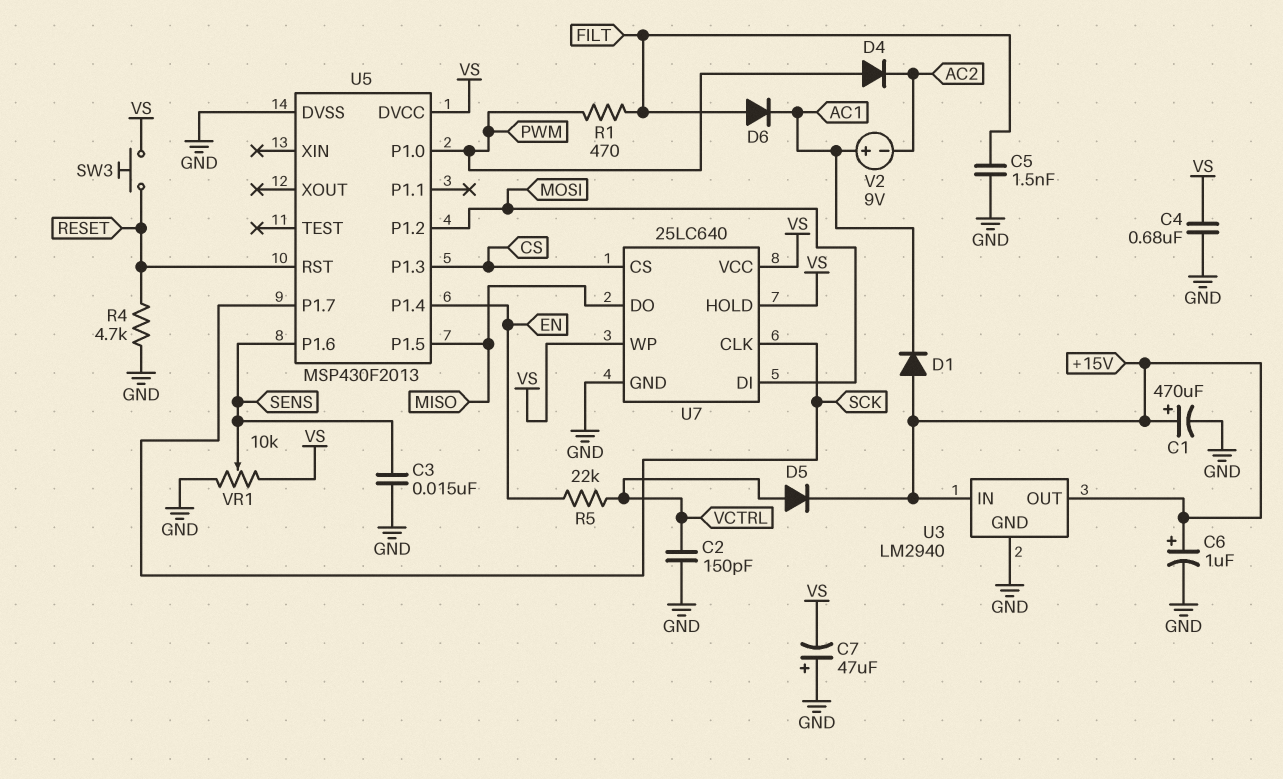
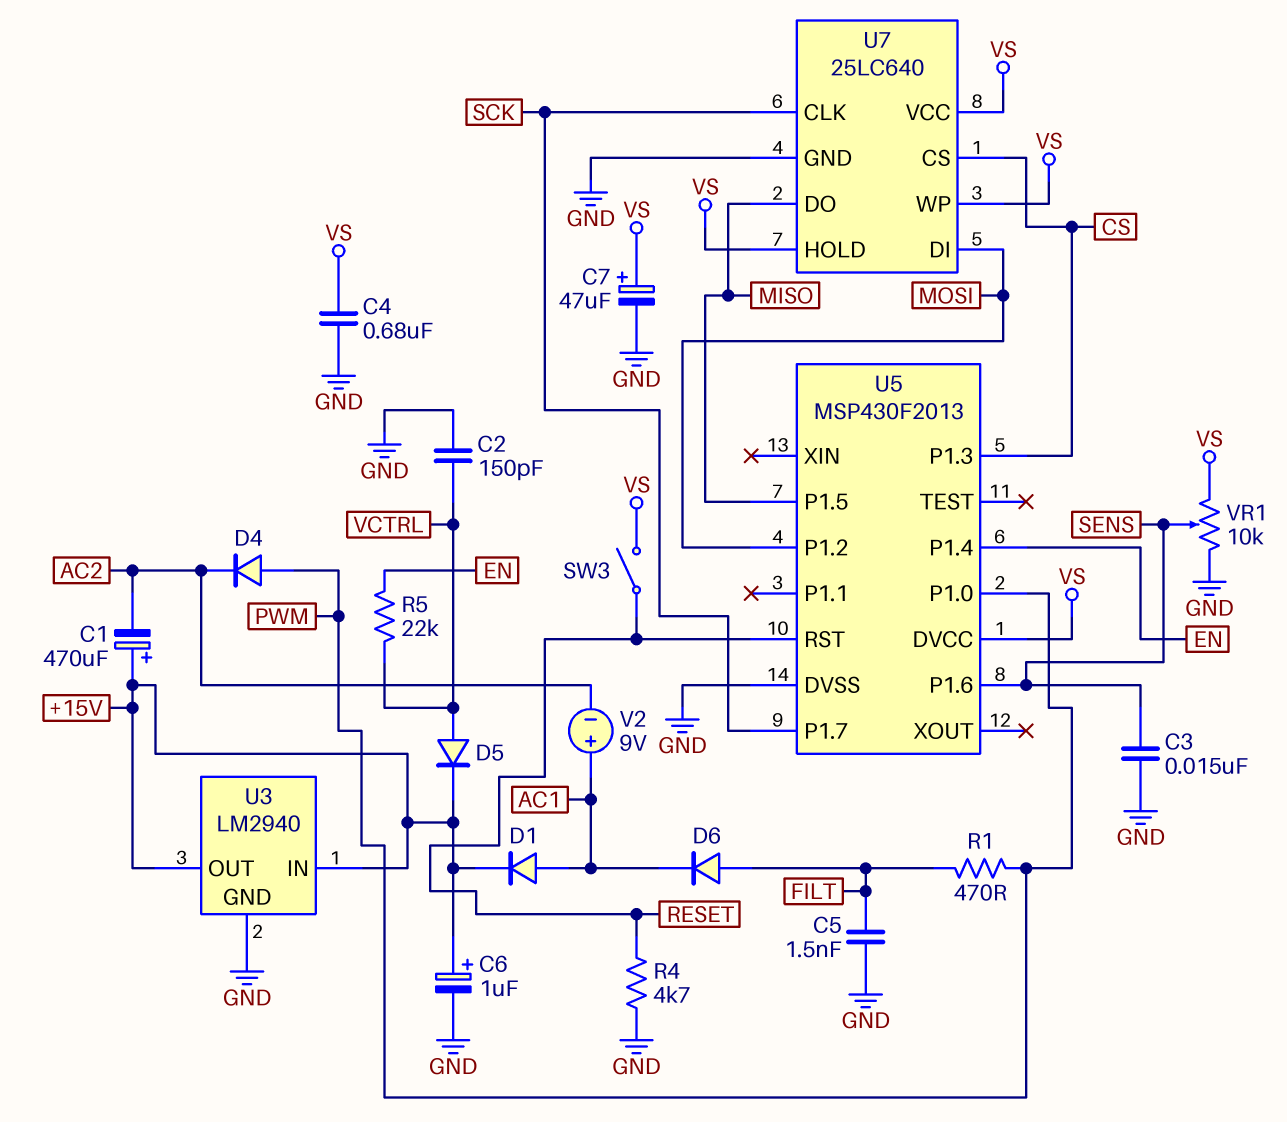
C1: 470uF (plus +15V, minus GND) -> 470uF (plus +15V, minus AC2)
C7: 47uF (plus GND, minus VS) -> 47uF (plus VS, minus GND)
D1: diode (A +15V, K AC1) -> diode (A AC1, K +15V)
SW3: button (RESET, VS) -> switch (RESET, VS)

